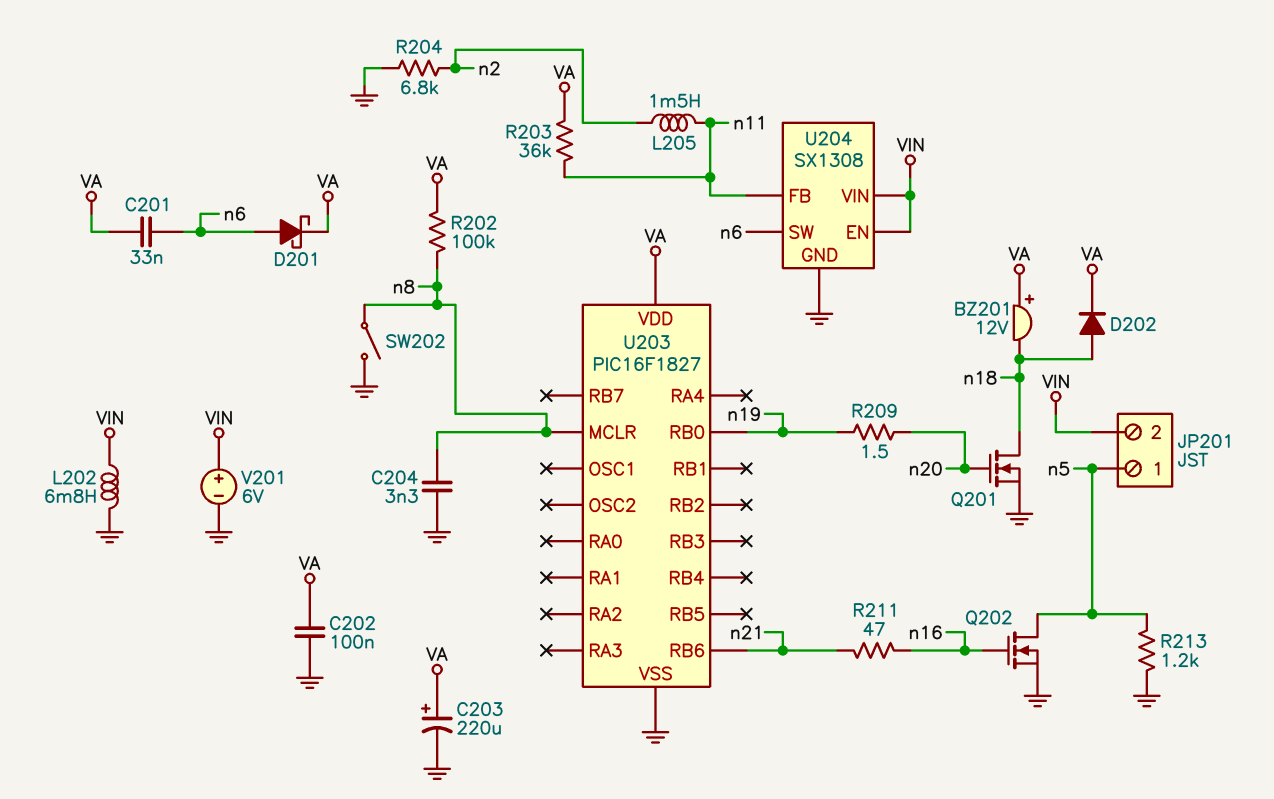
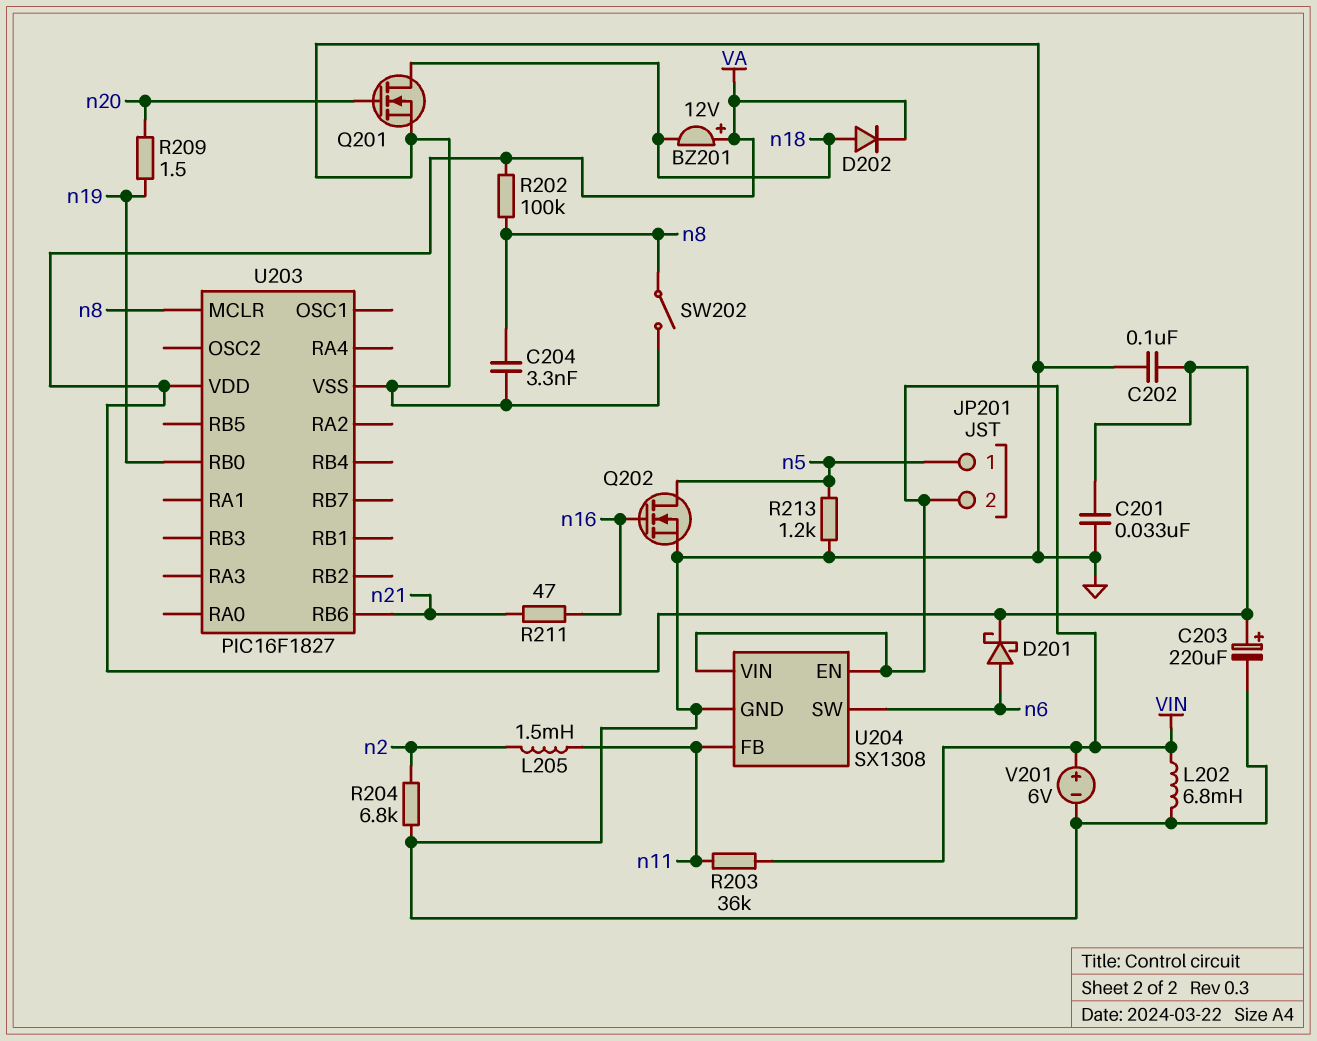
C201: 33nF (VA, n6) -> 33nF (GND, VA)
R203: 36k (VA, n11) -> 36k (VIN, n11)

